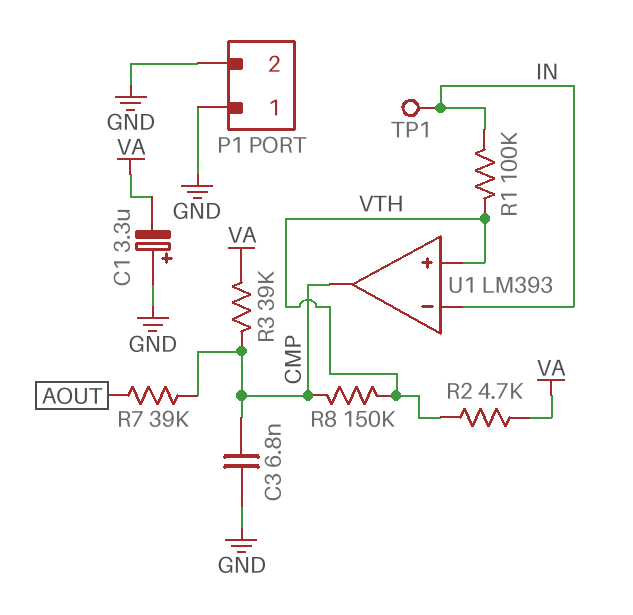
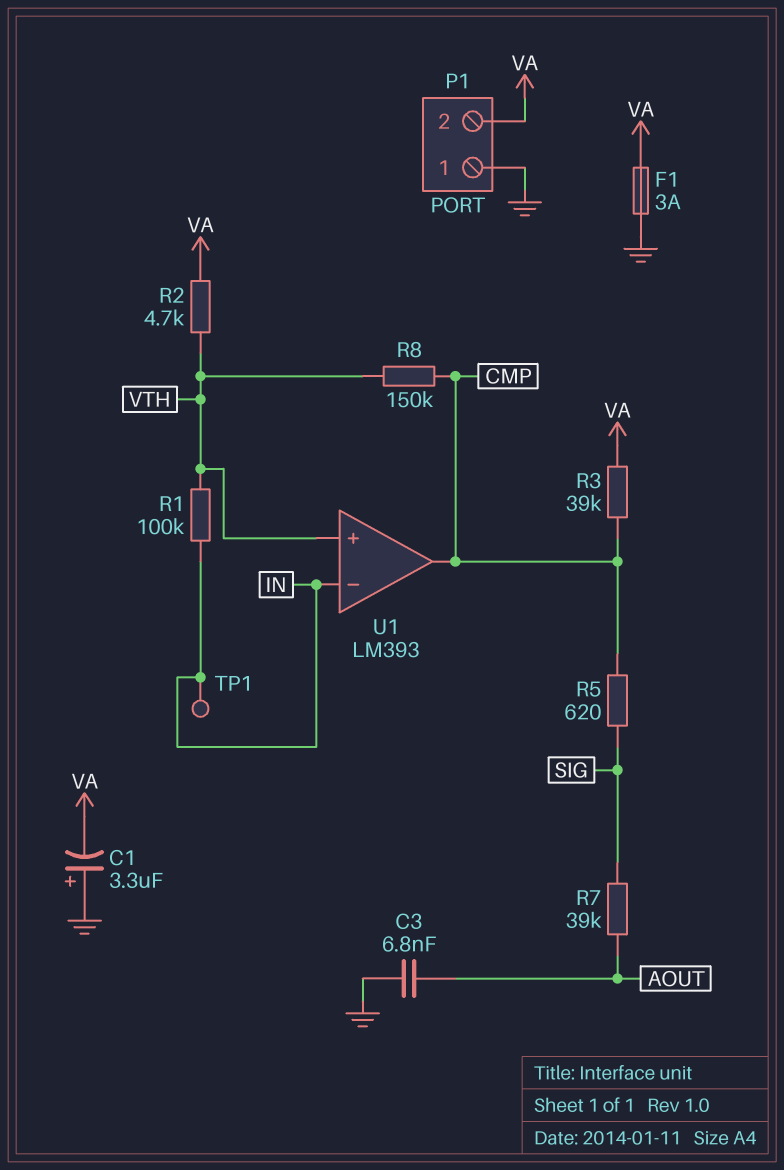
C3: 6.8nF (CMP, GND) -> 6.8nF (AOUT, GND)
F1: none -> 3A (GND, VA)
P1 pin 2: GND -> VA
R5: none -> 620 (CMP, SIG)
R7: 39k (AOUT, CMP) -> 39k (AOUT, SIG)

